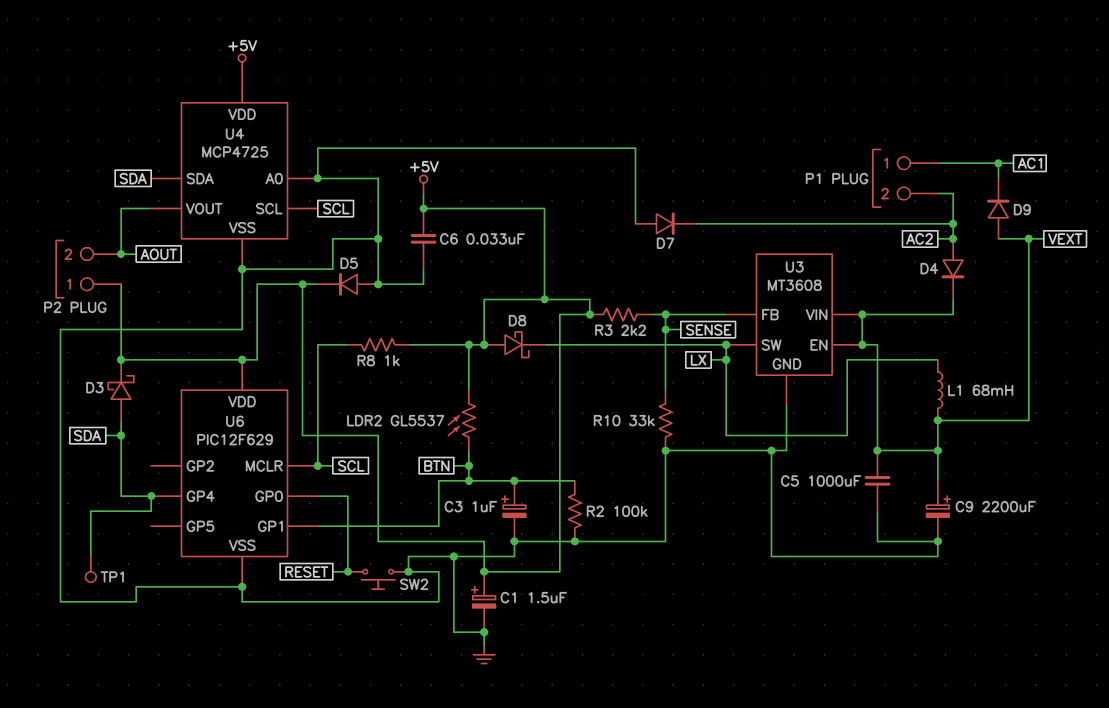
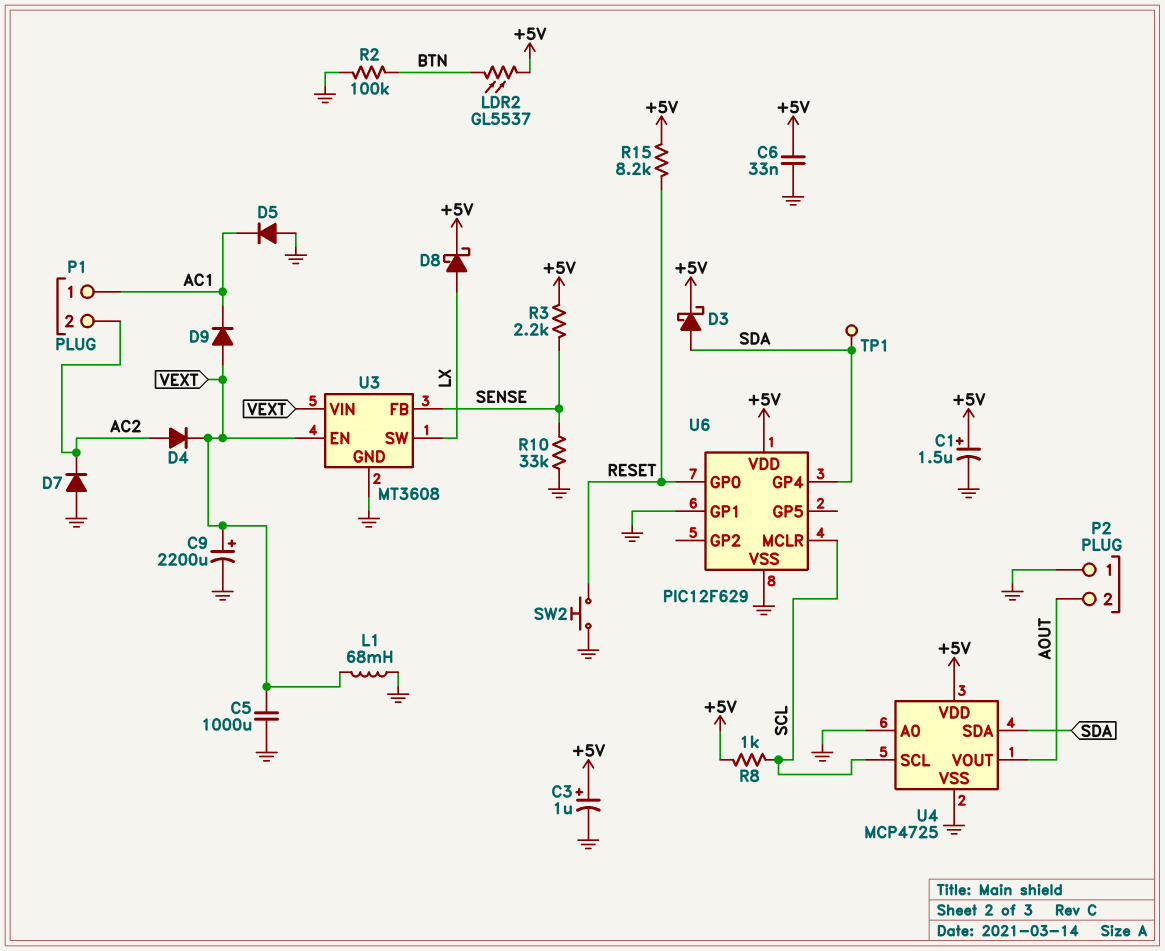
C3: 1uF (plus BTN, minus GND) -> 1uF (plus +5V, minus GND)
D5: diode (A GND, K +5V) -> diode (A GND, K AC1)
D8: schottky (A +5V, K LX) -> schottky (A LX, K +5V)
L1: 68mH (LX, VEXT) -> 68mH (GND, VEXT)
P2 pin 1: +5V -> GND
R15: none -> 8.2k (+5V, RESET)
U6 pin GP1: BTN -> GND

